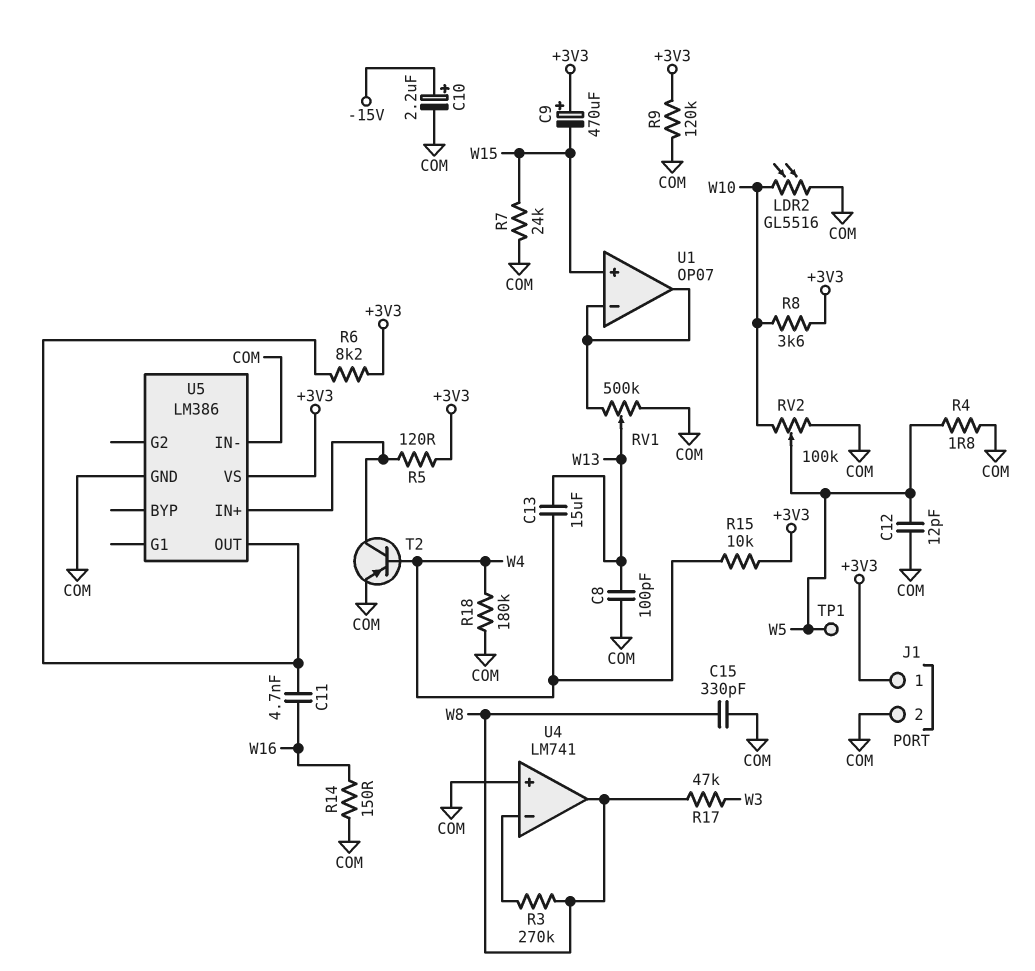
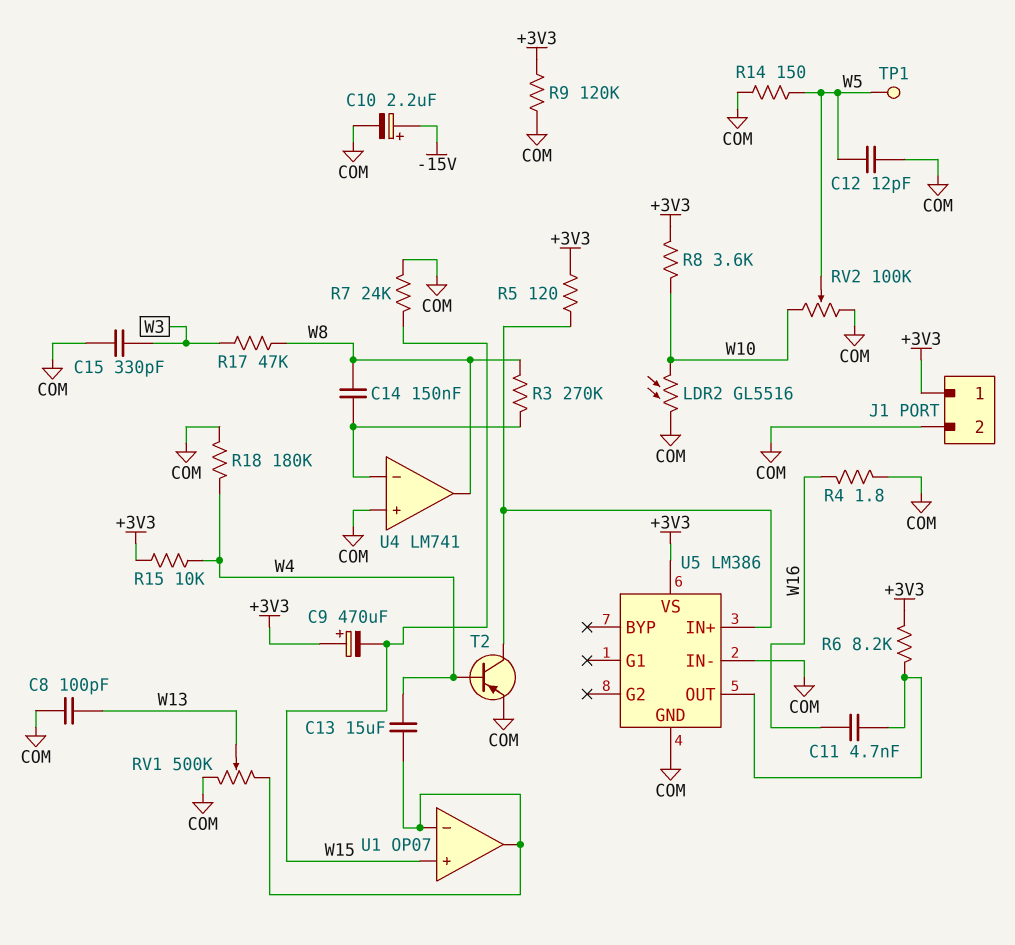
C13: 15uF (W4, W13) -> 15uF (U1/in-, W4)
C14: none -> 150nF (U4/in-, W8)
C15: 330pF (COM, W8) -> 330pF (COM, W3)
R4: 1.8 (COM, W5) -> 1.8 (COM, W16)
R14: 150 (COM, W16) -> 150 (COM, W5)

